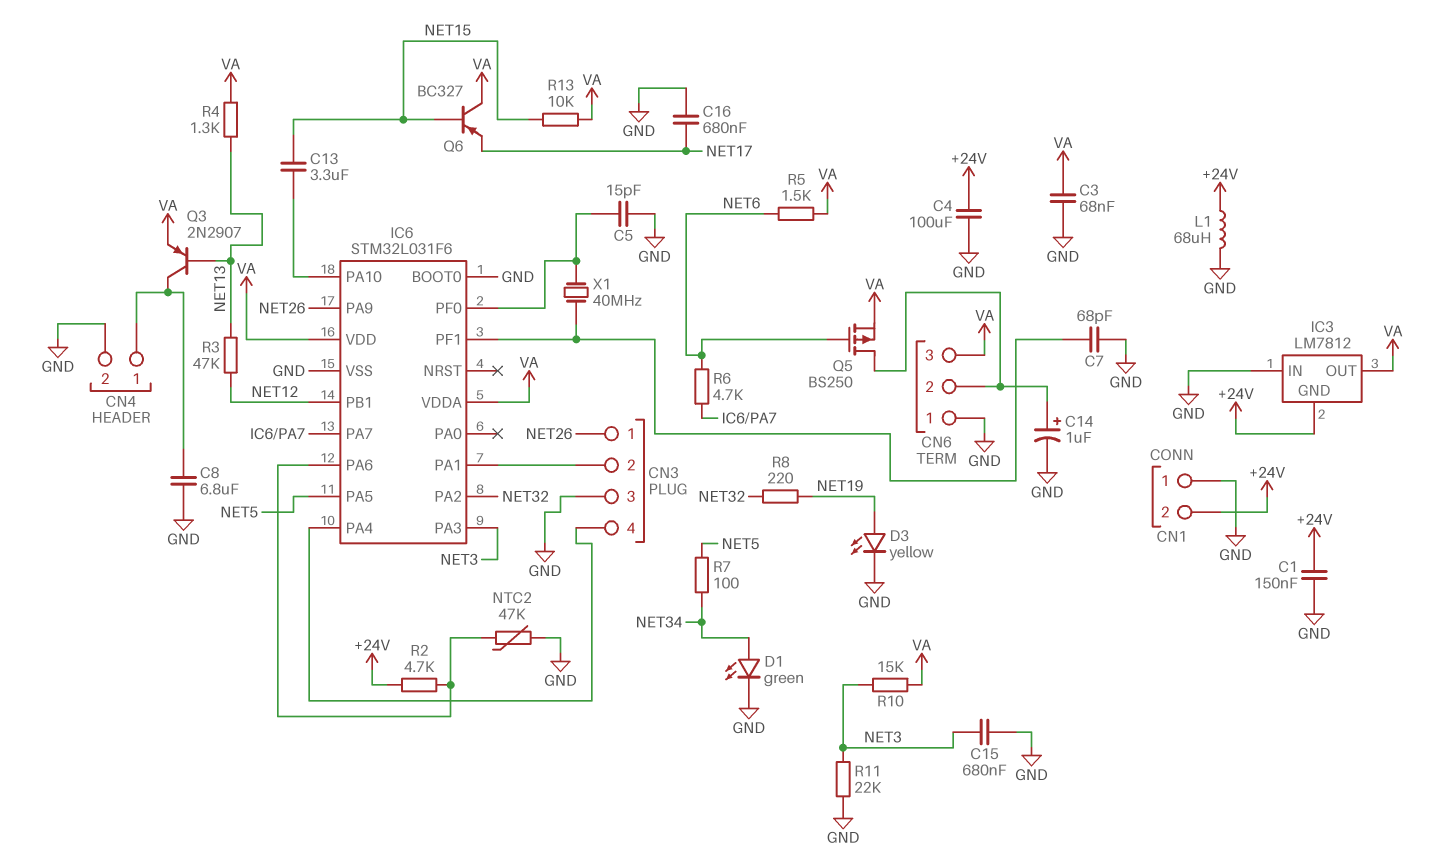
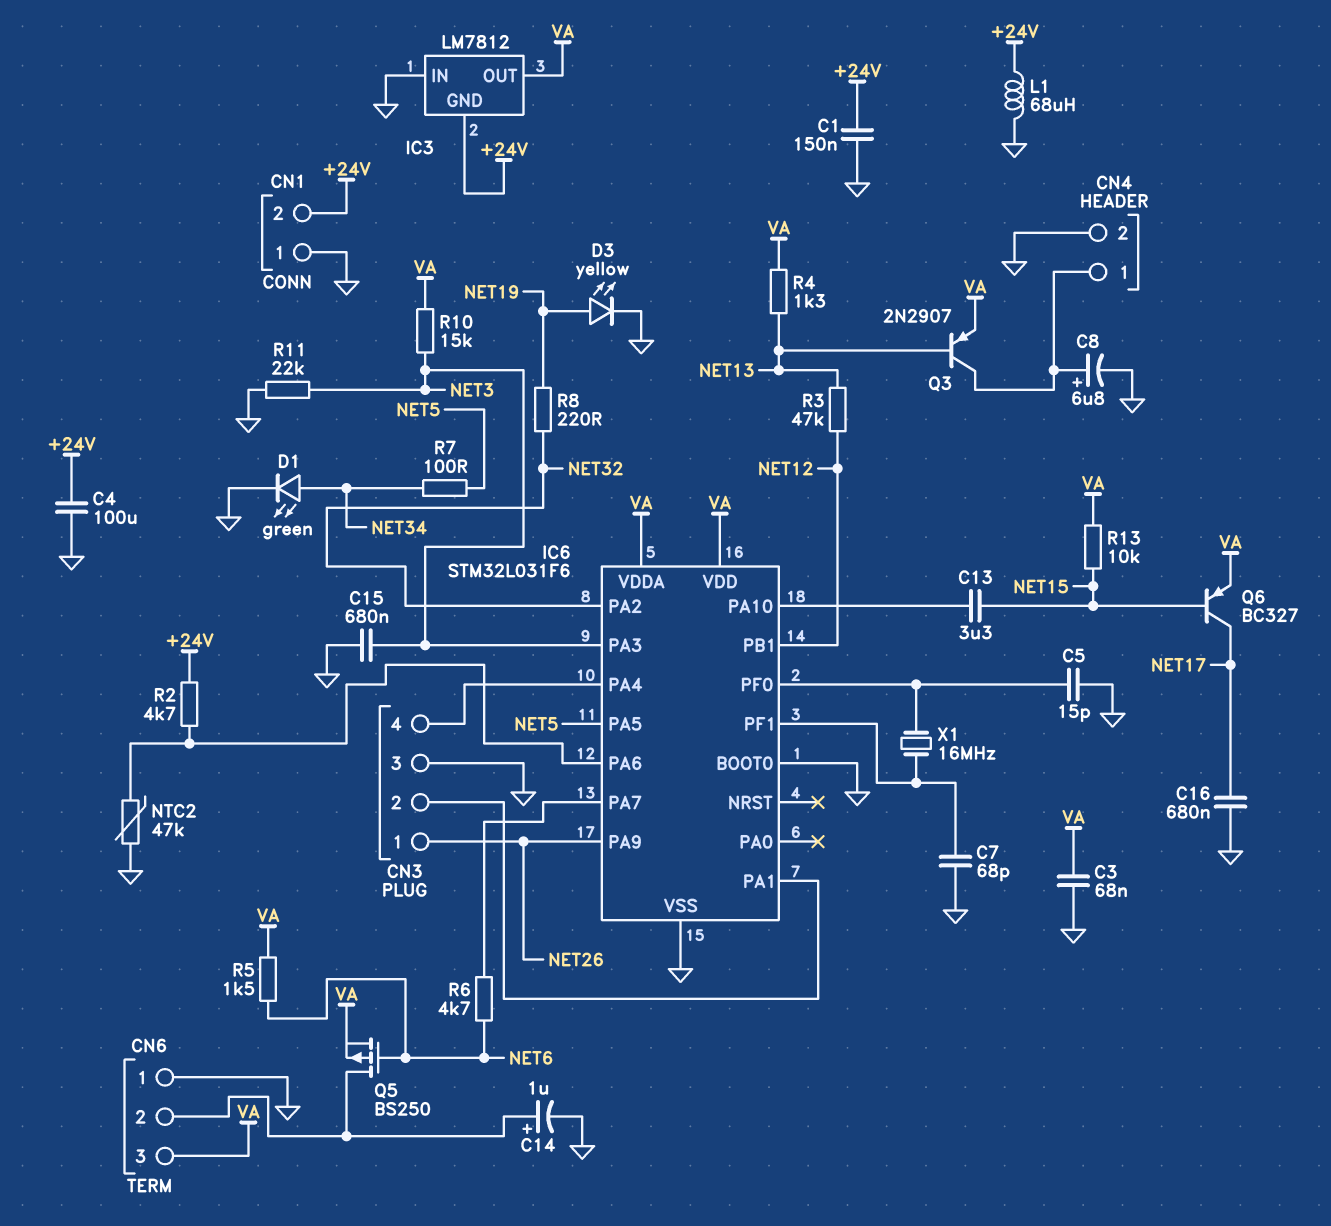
C8: 6.8uF (CN4/1, GND) -> 6.8uF (plus CN4/1, minus GND)
Q6: PNP BC327 (B NET15, C VA, E NET17) -> PNP BC327 (B NET15, C NET17, E VA)
X1: 40MHz (IC6/PF0, IC6/PF1) -> 16MHz (IC6/PF0, IC6/PF1)

